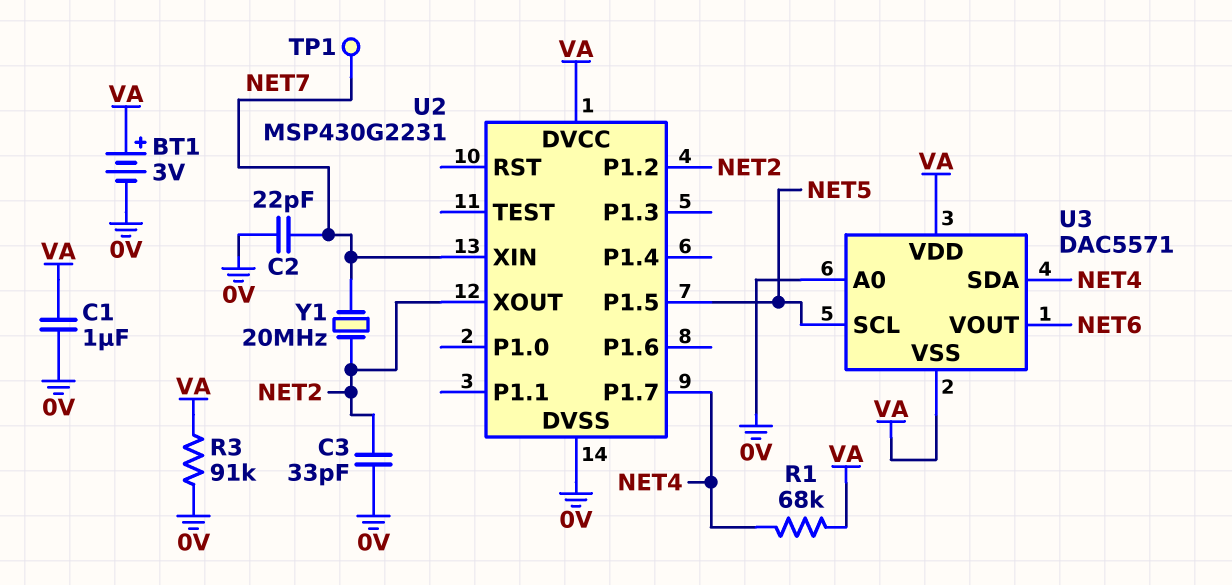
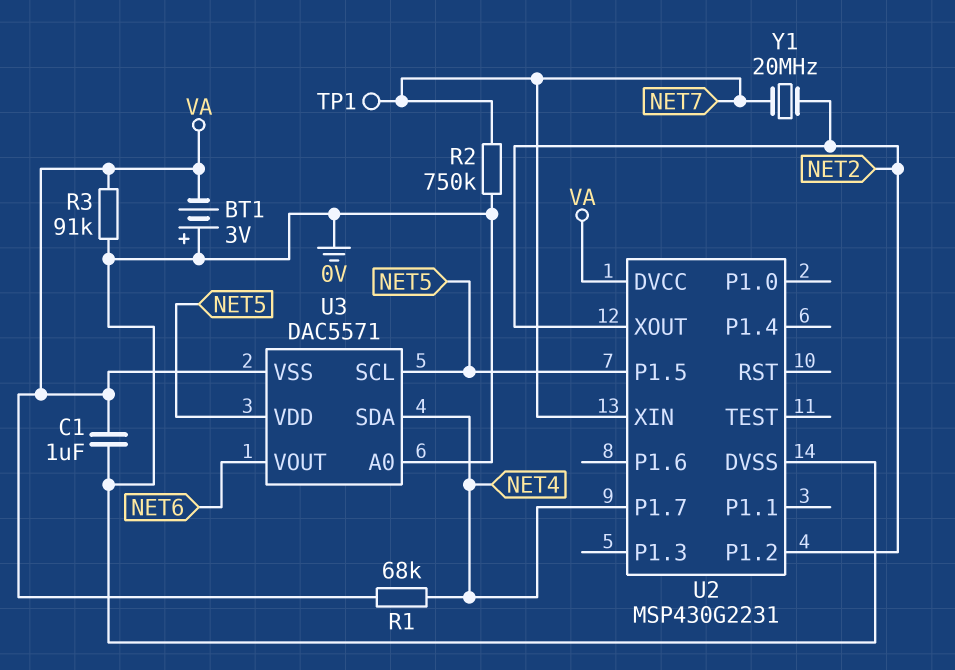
BT1: 3V (plus VA, minus 0V) -> 3V (plus 0V, minus VA)
C2: 22pF (0V, NET7) -> none
C3: 33pF (0V, NET2) -> none
R2: none -> 750k (0V, NET7)
U3 pin VDD: VA -> NET5

